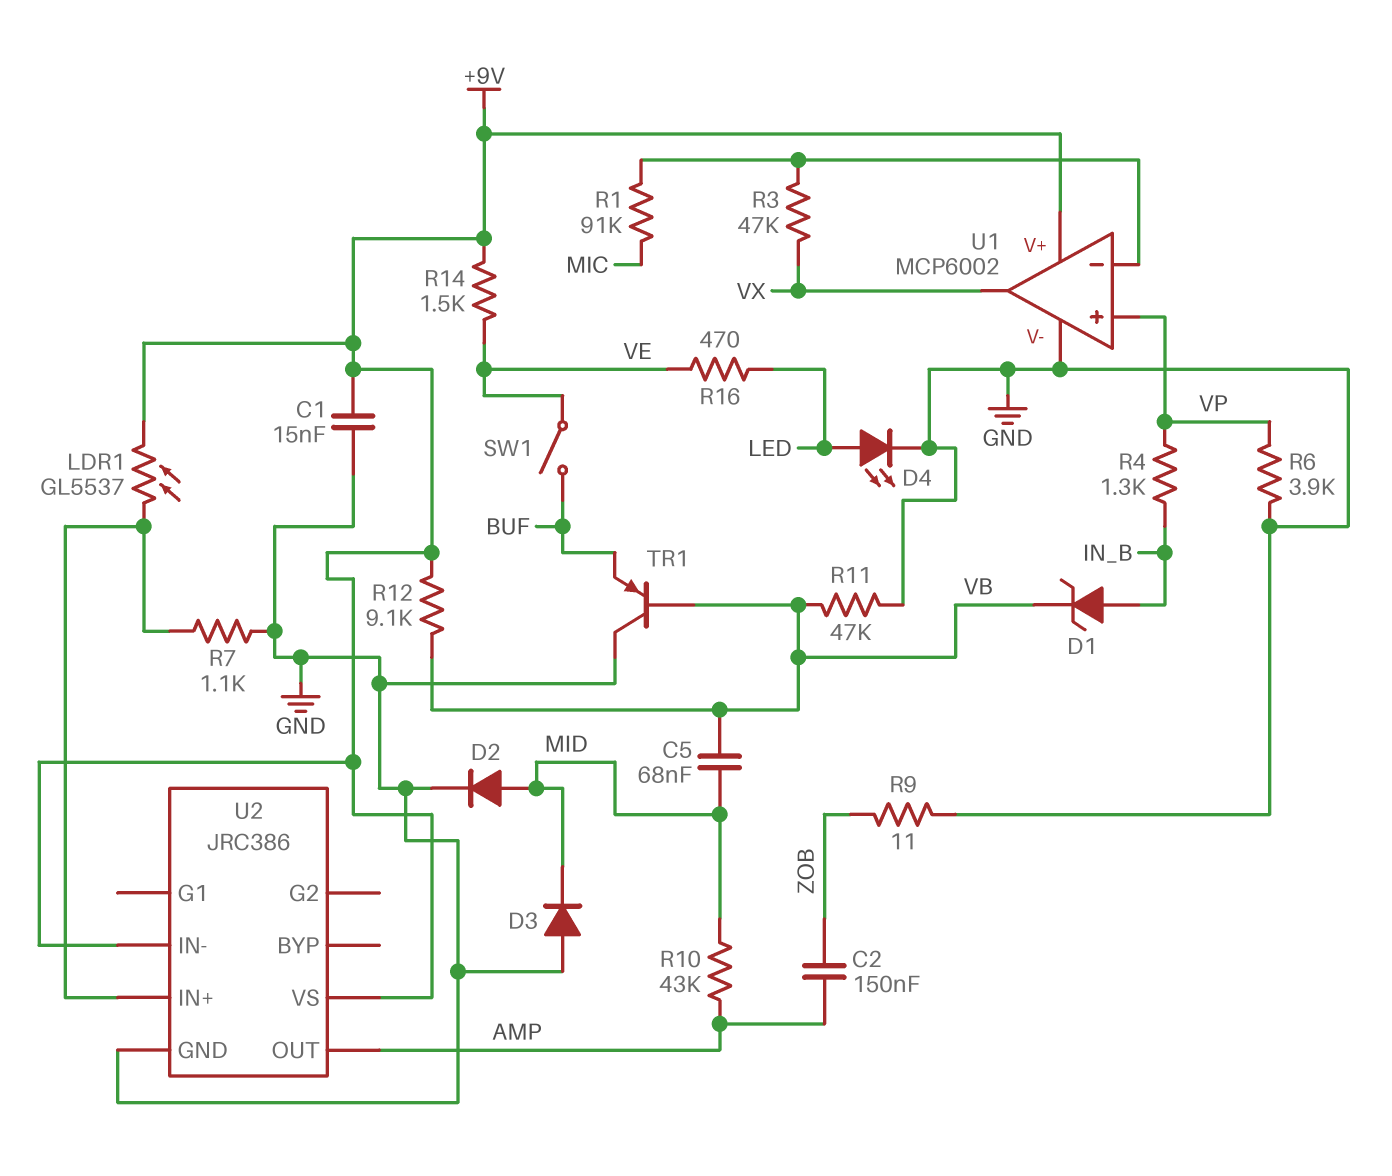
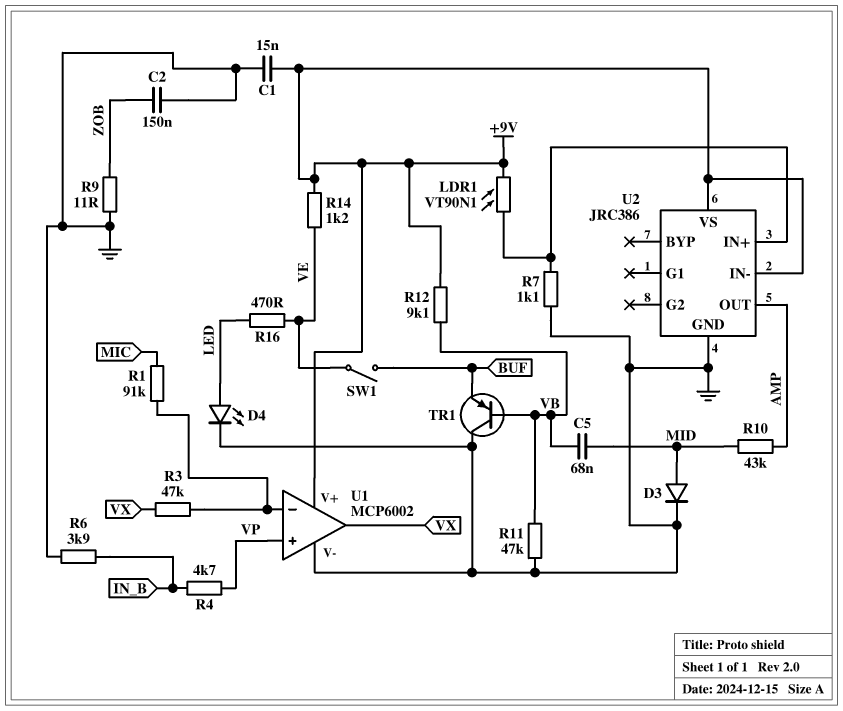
C2: 150nF (AMP, ZOB) -> 150nF (GND, ZOB)
D1: zener (A IN_B, K VB) -> none
D2: diode (A MID, K GND) -> none
D3: diode (A GND, K MID) -> diode (A MID, K GND)
LDR1: GL5537 (+9V, U2/IN+) -> VT90N1 (+9V, U2/IN+)
R4: 1.3k (IN_B, VP) -> 4.7k (IN_B, VP)
R6: 3.9k (GND, VP) -> 3.9k (GND, IN_B)
R14: 1.5k (+9V, VE) -> 1.2k (+9V, VE)

